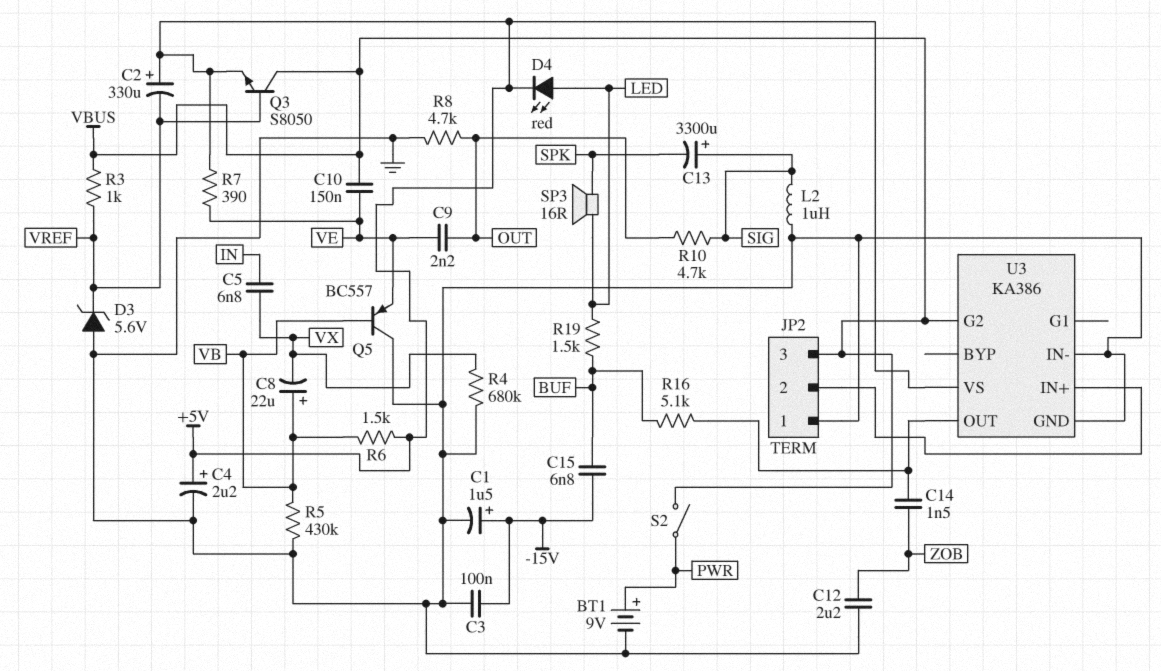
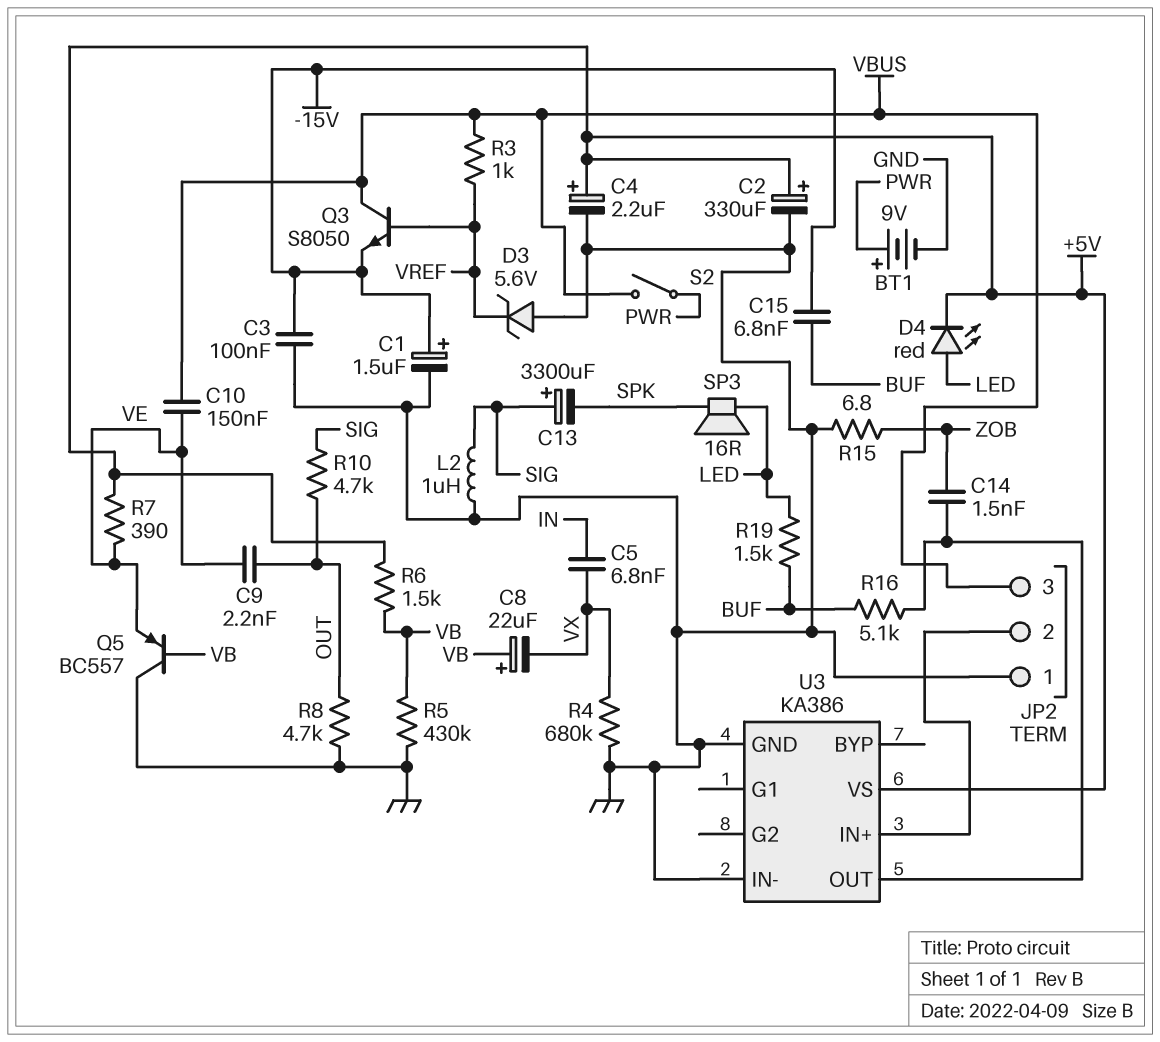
C2: 330uF (plus +5V, minus VREF) -> 330uF (plus +5V, minus GND)
C12: 2.2uF (GND, ZOB) -> none
Q3: NPN S8050 (B VREF, C VBUS, E +5V) -> NPN S8050 (B VREF, C VBUS, E -15V)
R15: none -> 6.8 (GND, ZOB)
U3 pin G2: VBUS -> none

